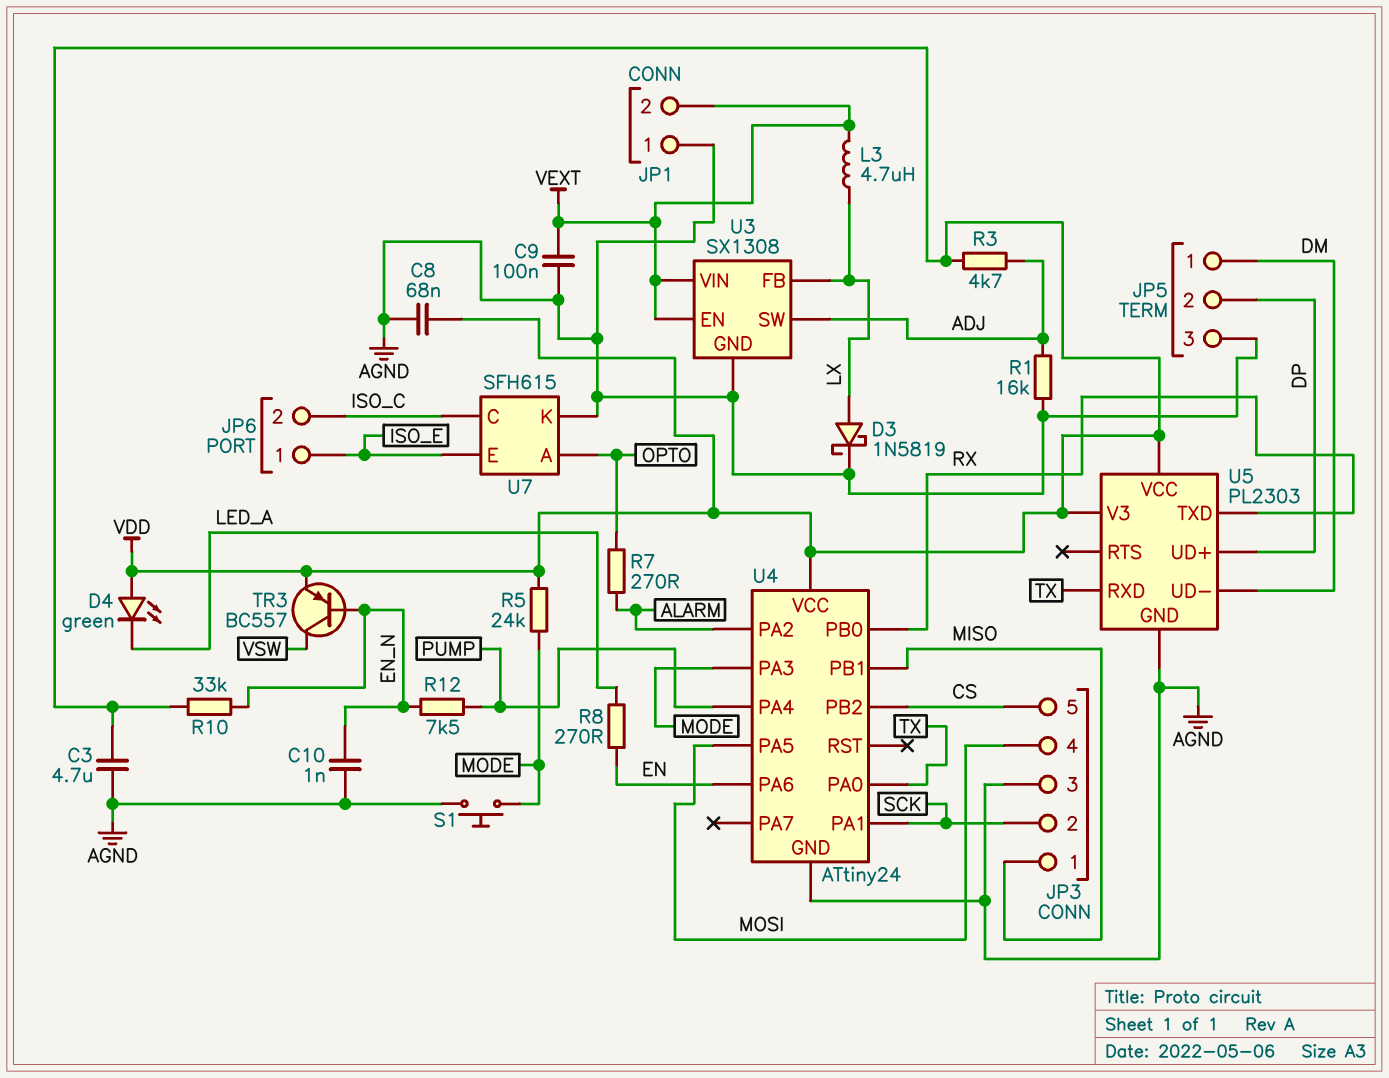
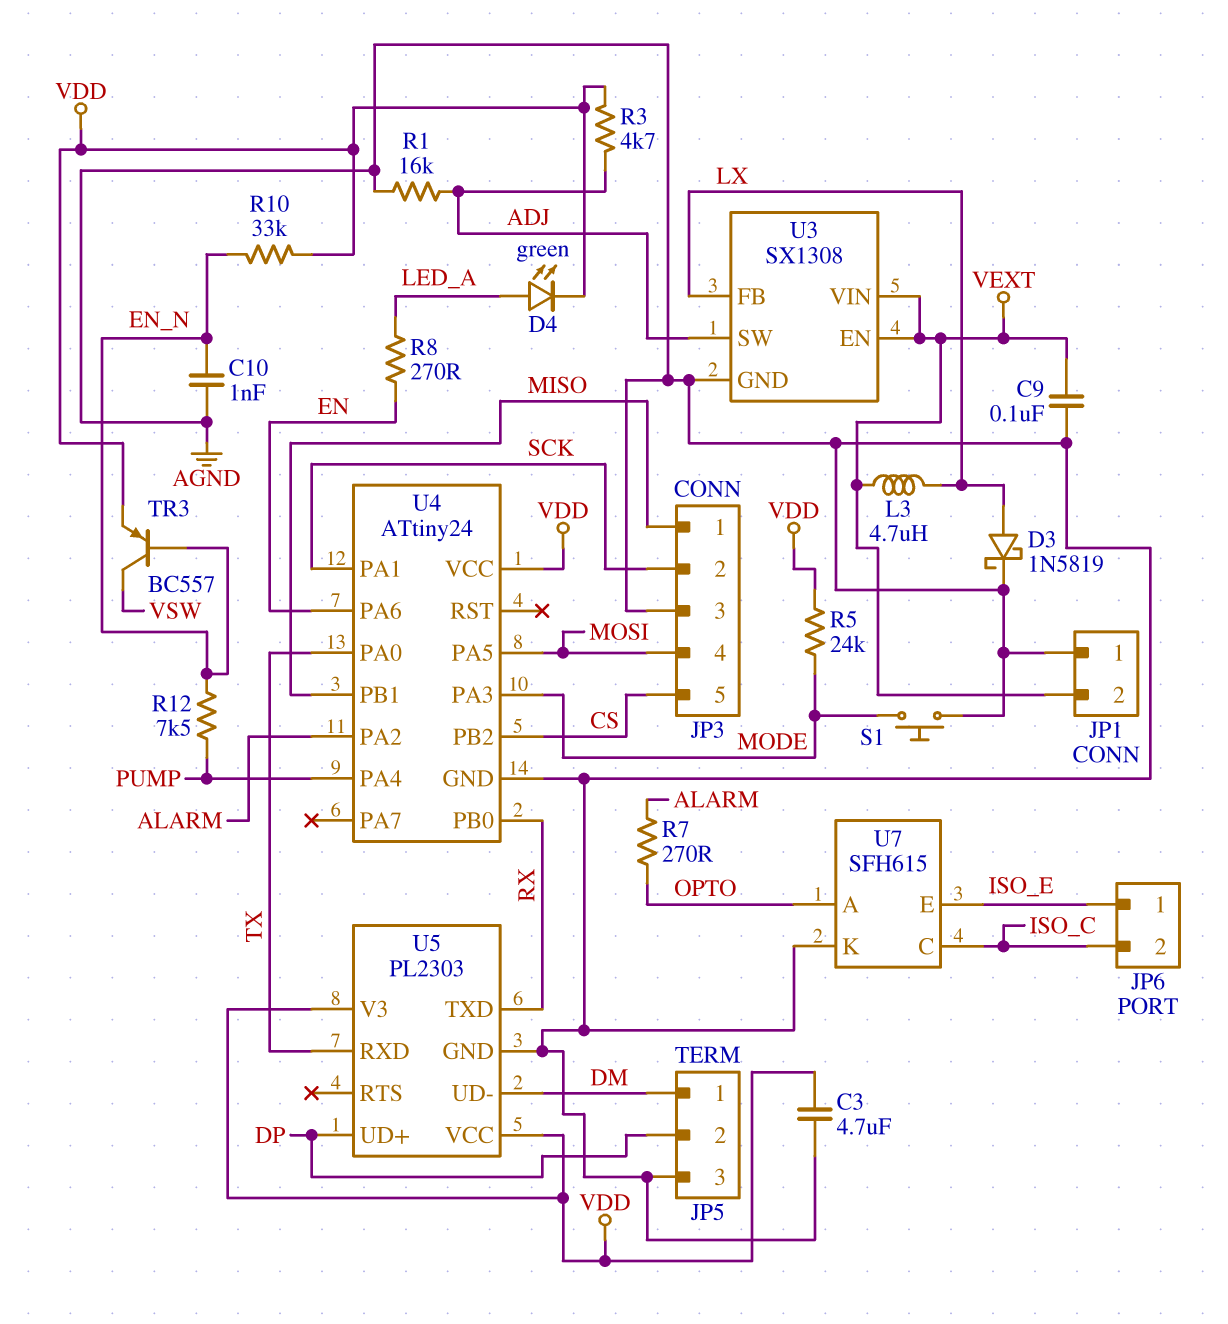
C8: 68nF (AGND, VDD) -> none
D4: LED green (A VDD, K LED_A) -> LED green (A LED_A, K VDD)

